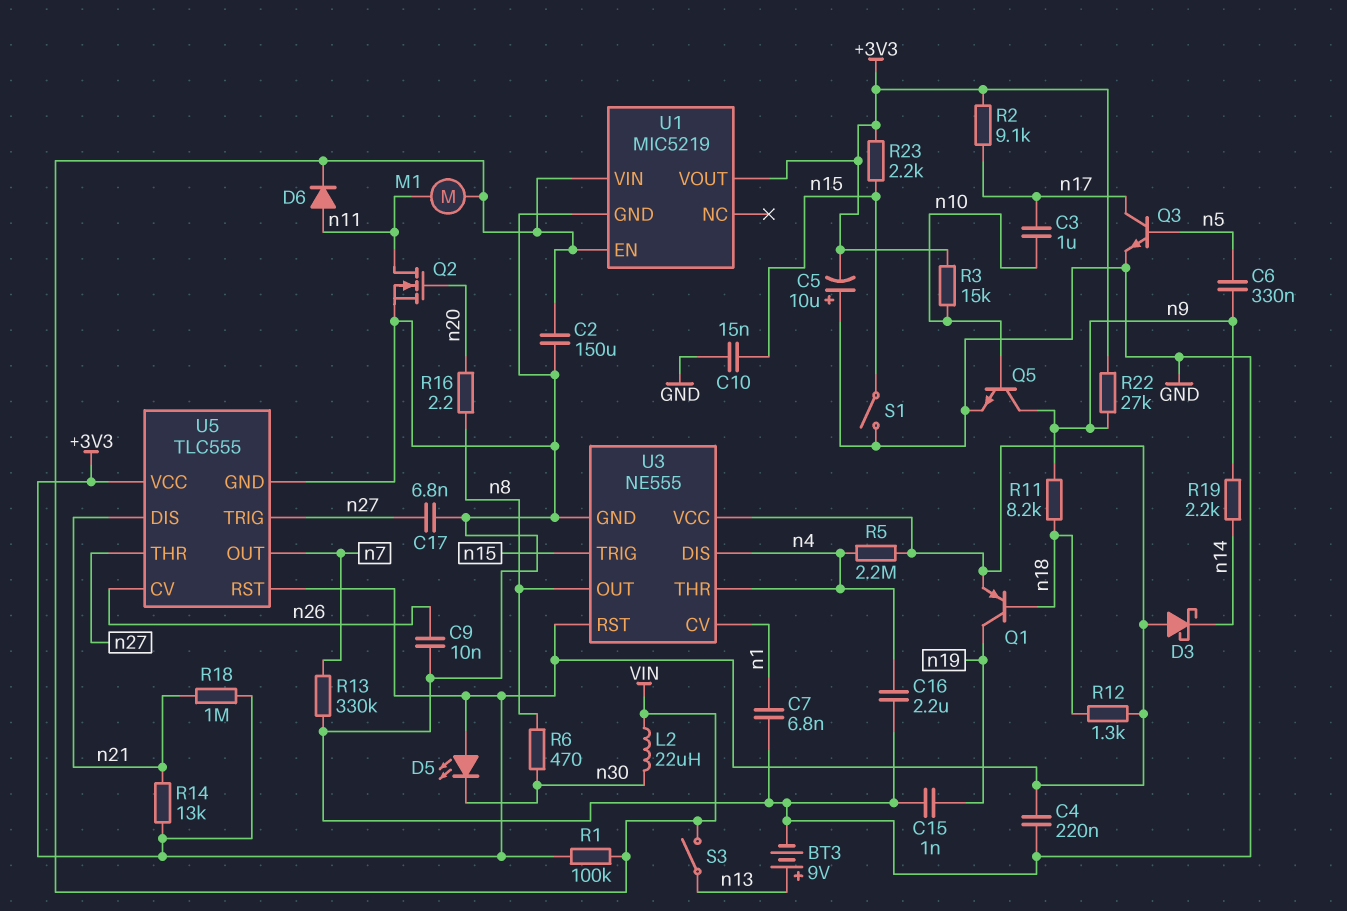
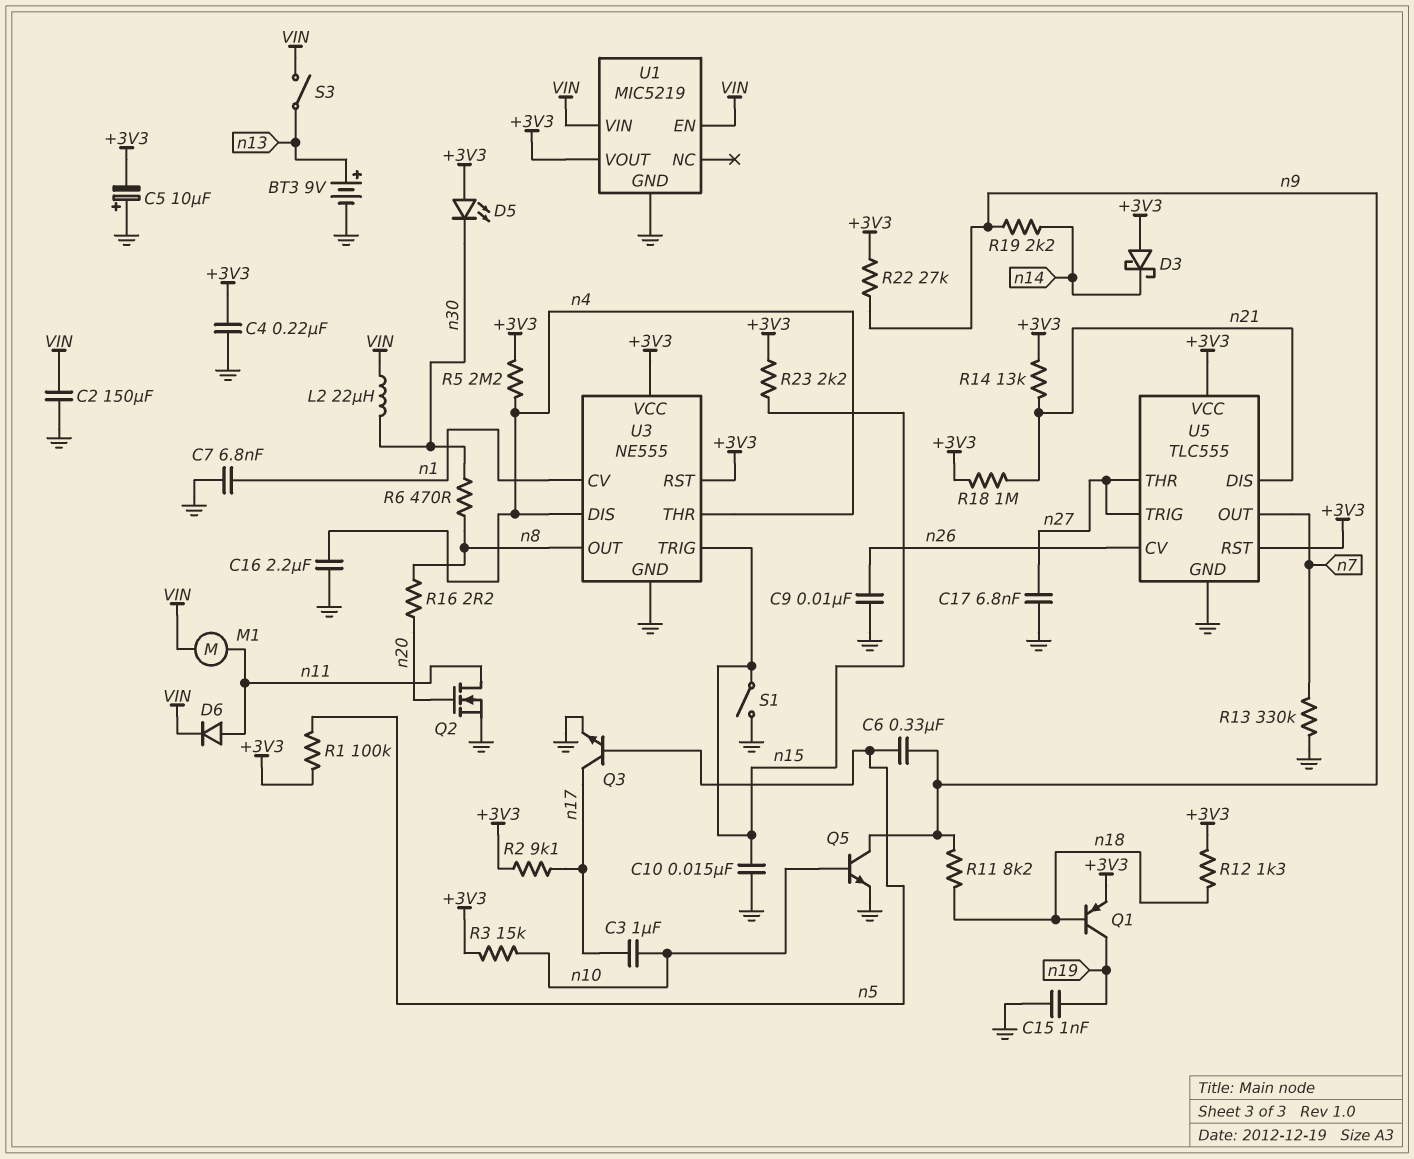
R1: 100k (+3V3, VIN) -> 100k (+3V3, n5)

